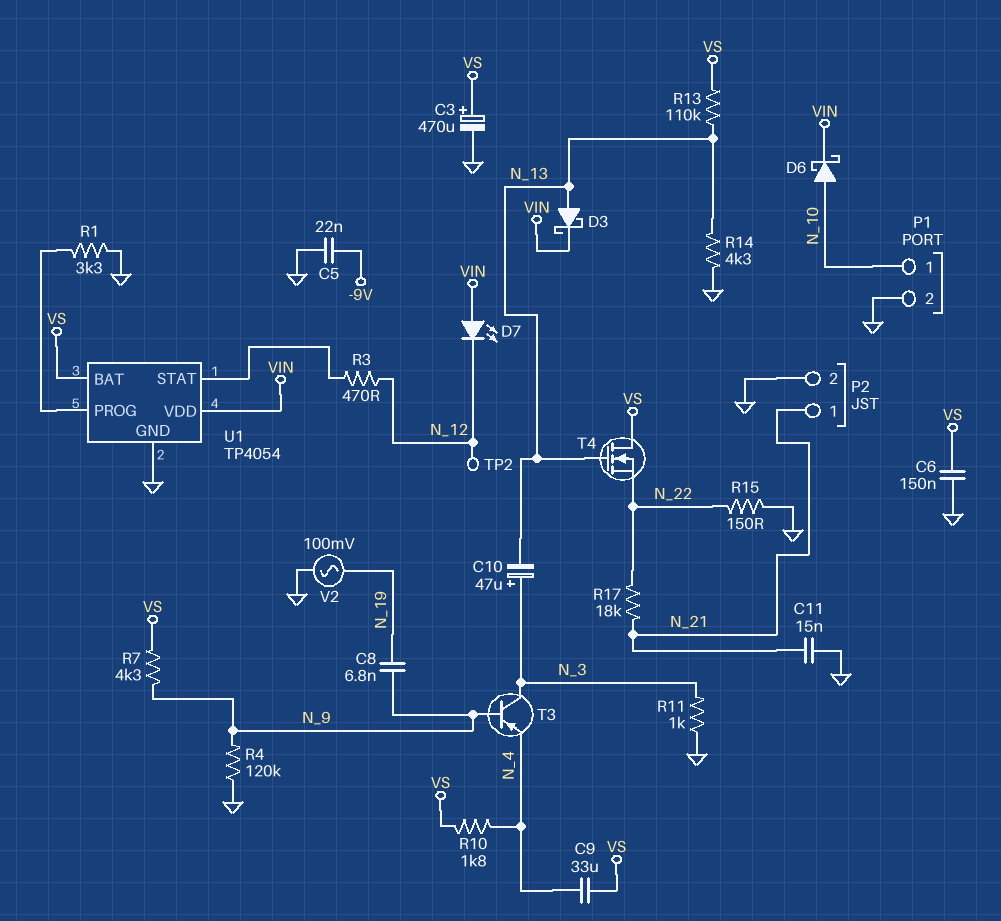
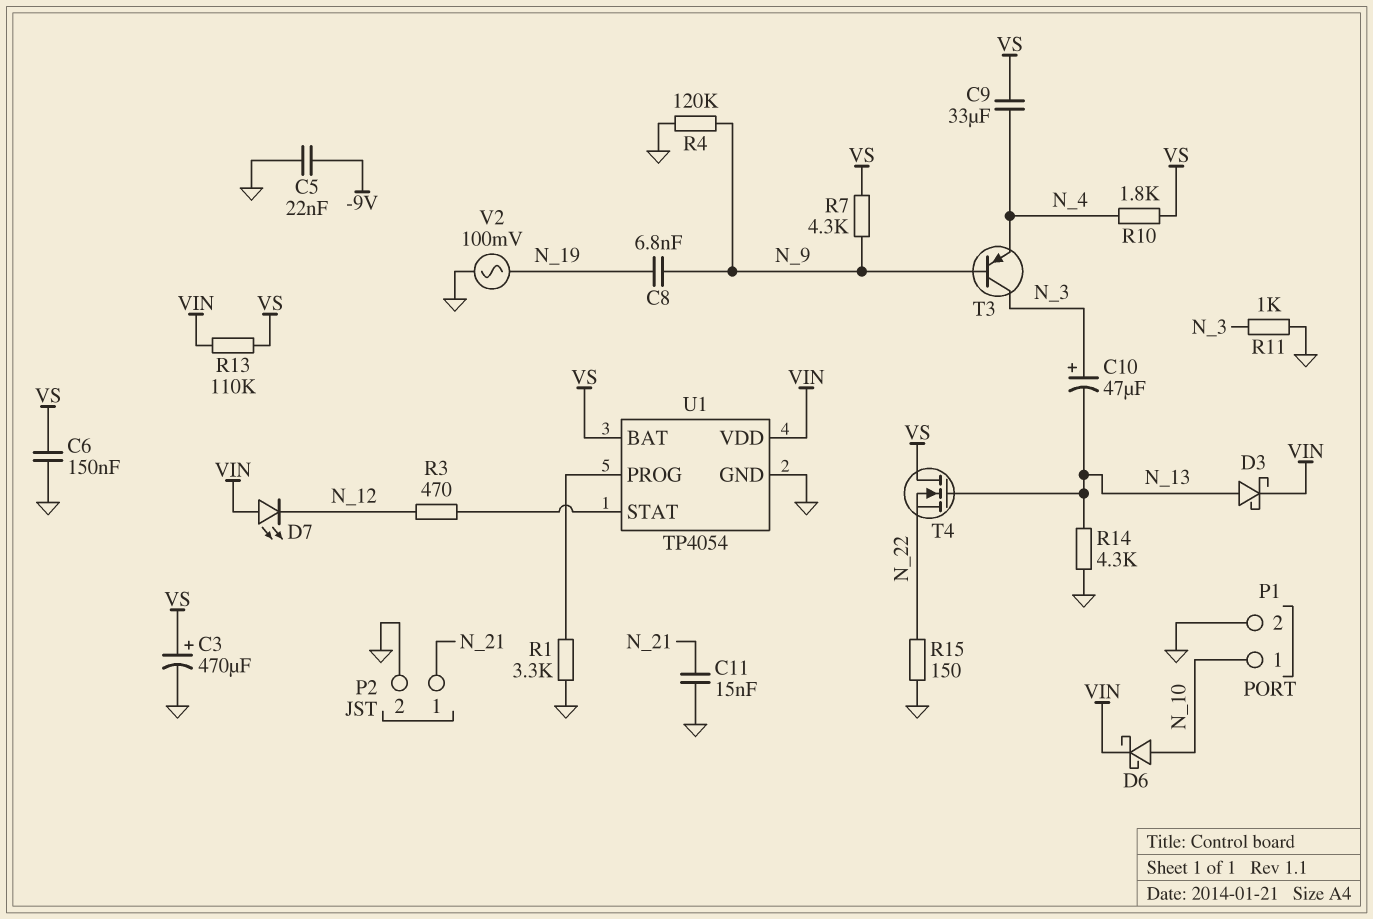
R13: 110k (N_13, VS) -> 110k (VIN, VS)
R17: 18k (N_21, N_22) -> none
TP2: test point (N_12) -> none

